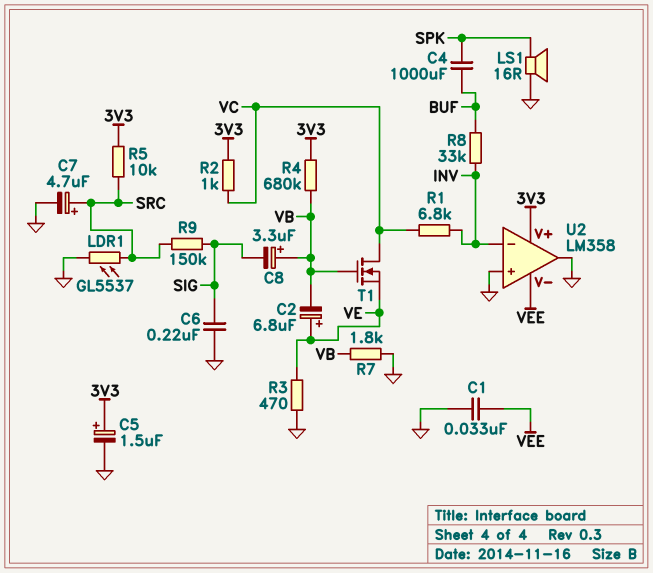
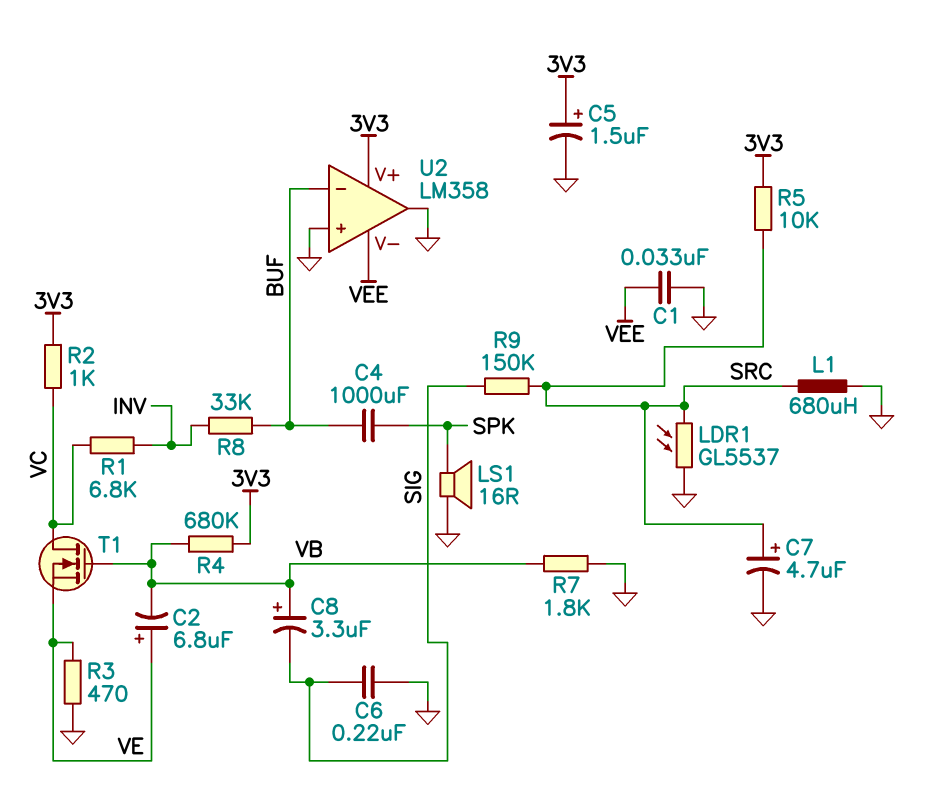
L1: none -> 680uH (GND, SRC)
U2 pin in-: INV -> BUF

